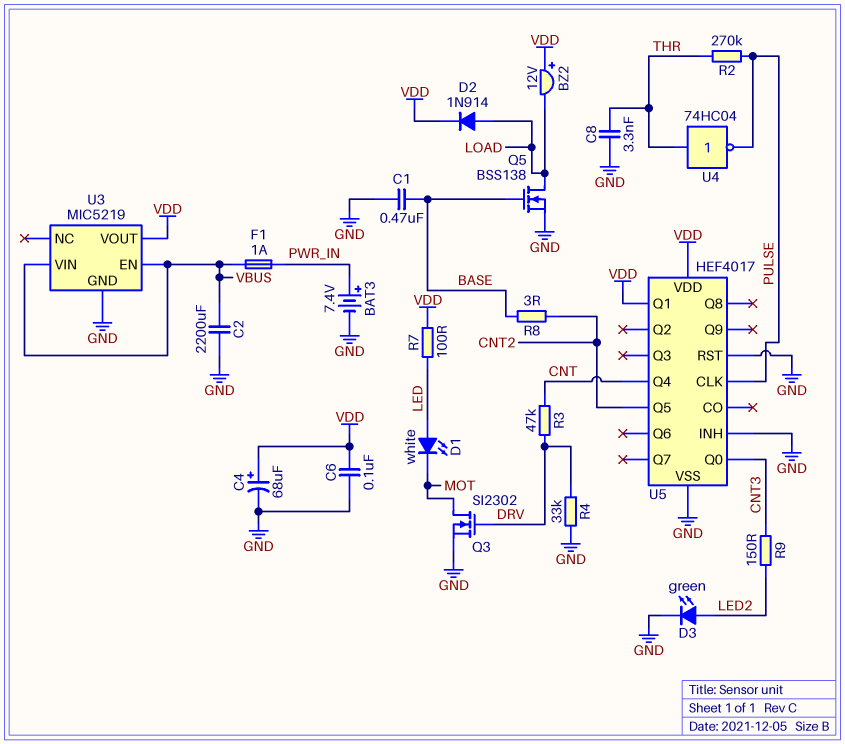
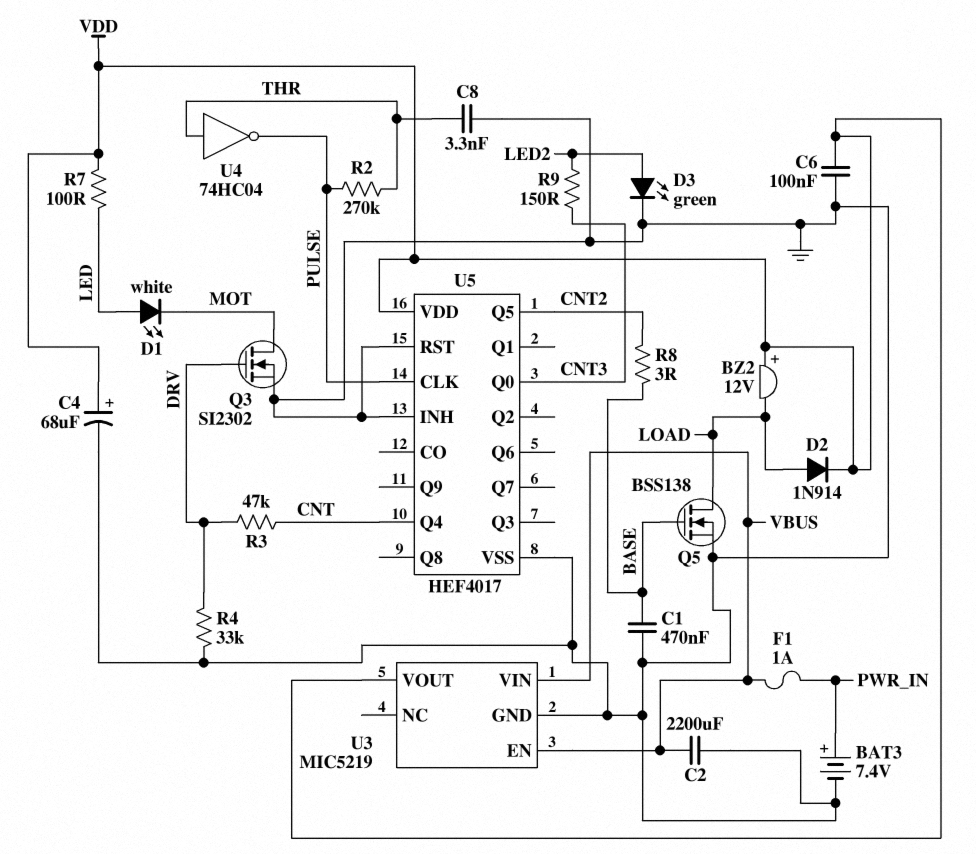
U5 pin Q1: VDD -> none

